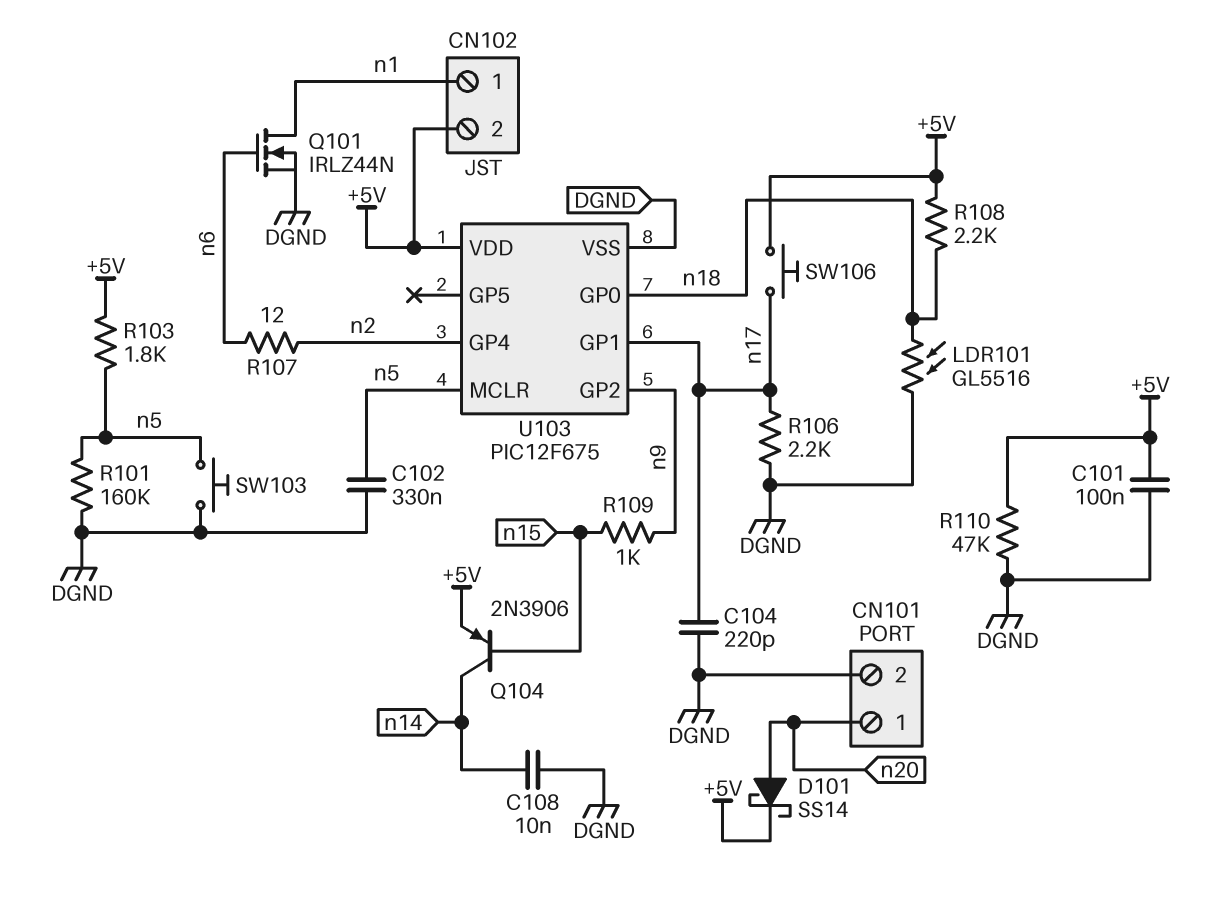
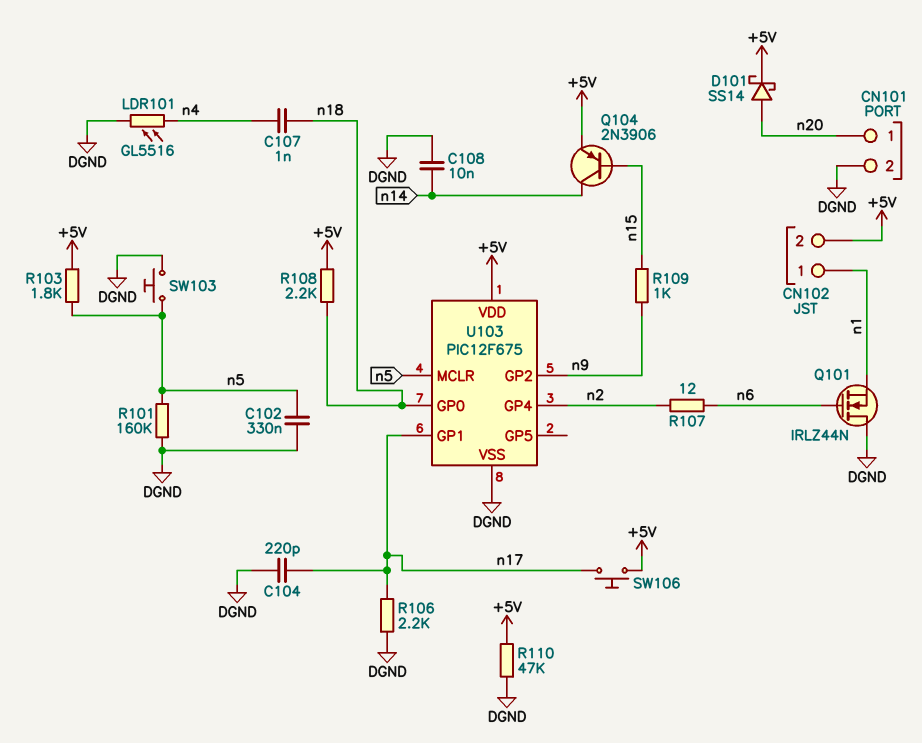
C101: 100nF (+5V, DGND) -> none
C107: none -> 1nF (n4, n18)
LDR101: GL5516 (DGND, n18) -> GL5516 (DGND, n4)
Q101: NMOS IRLZ44N (G n6, D n1, S DGND) -> NMOS IRLZ44N (G n6, D DGND, S n1)

